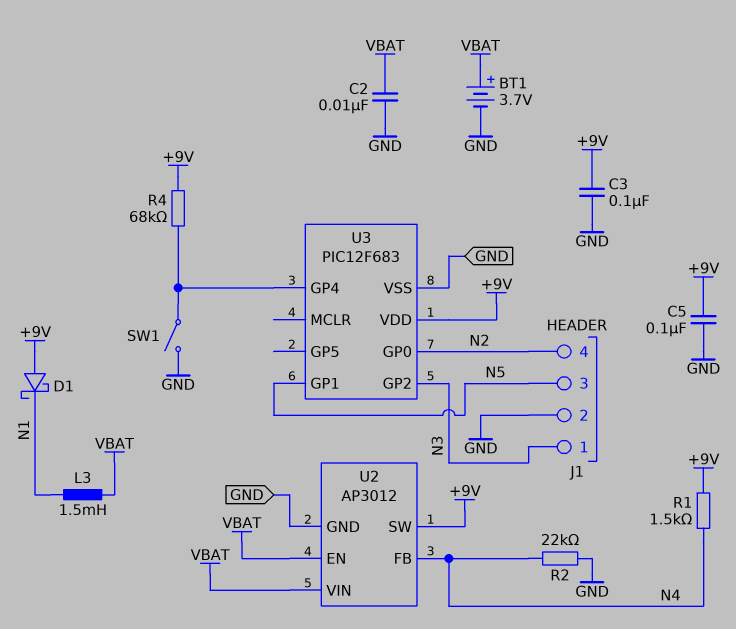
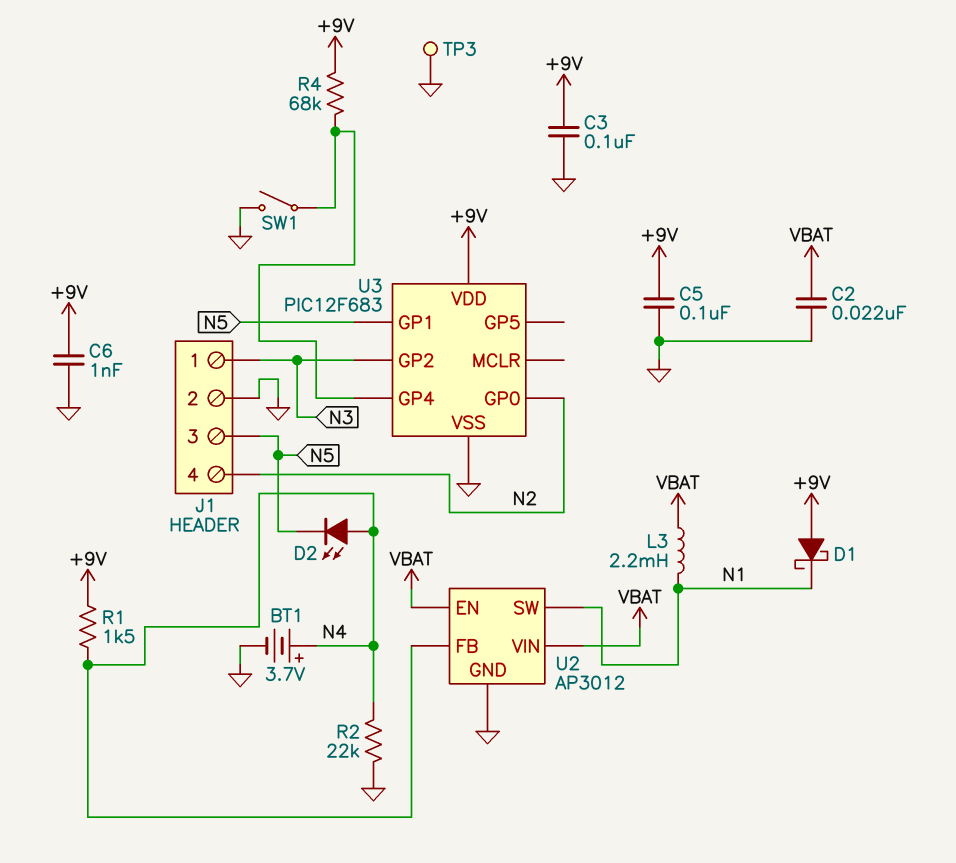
BT1: 3.7V (plus VBAT, minus GND) -> 3.7V (plus N4, minus GND)
C2: 10nF (GND, VBAT) -> 22nF (GND, VBAT)
C6: none -> 1nF (+9V, GND)
D2: none -> LED (A N4, K N5)
L3: 1.5mH (N1, VBAT) -> 2.2mH (N1, VBAT)
TP3: none -> test point (GND)
U2 pin SW: +9V -> N1

